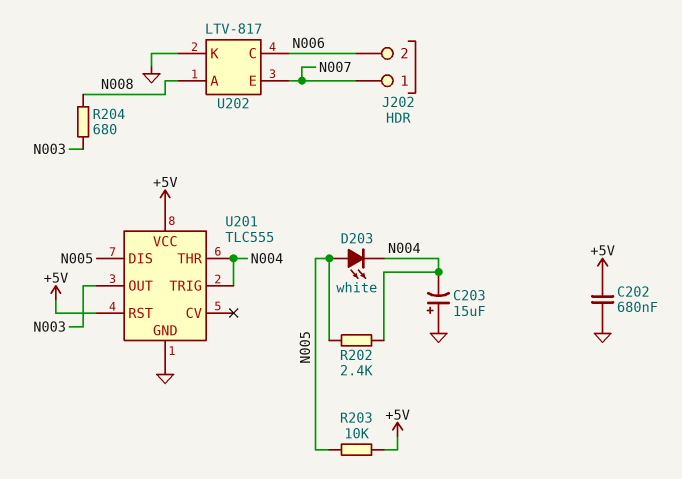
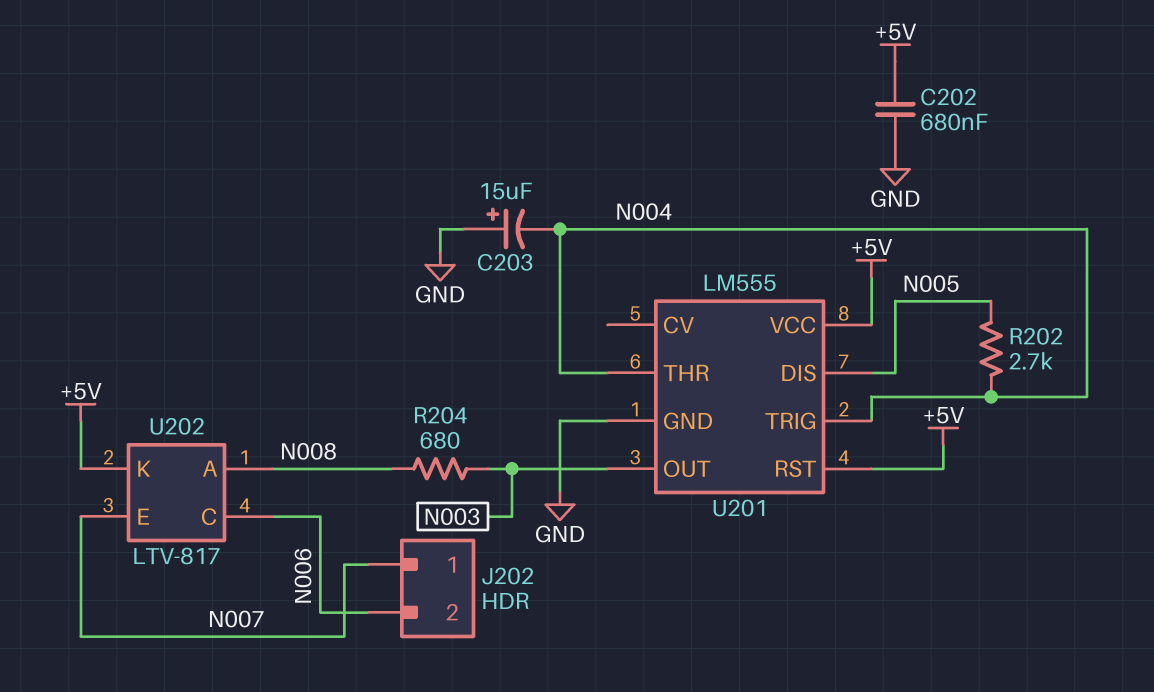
D203: LED white (A N005, K N004) -> none
R202: 2.4k (N004, N005) -> 2.7k (N004, N005)
R203: 10k (+5V, N005) -> none
U201: TLC555 -> LM555
U202 pin K: GND -> +5V

